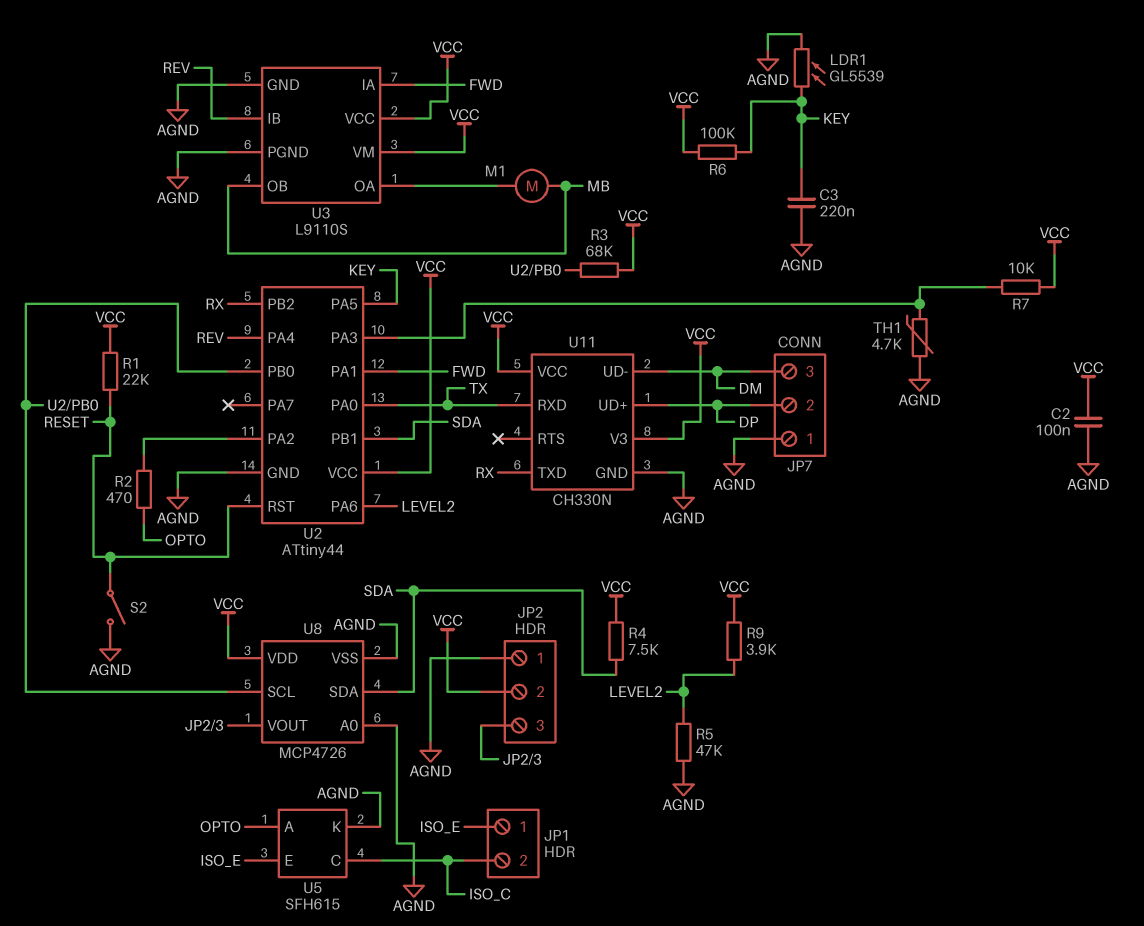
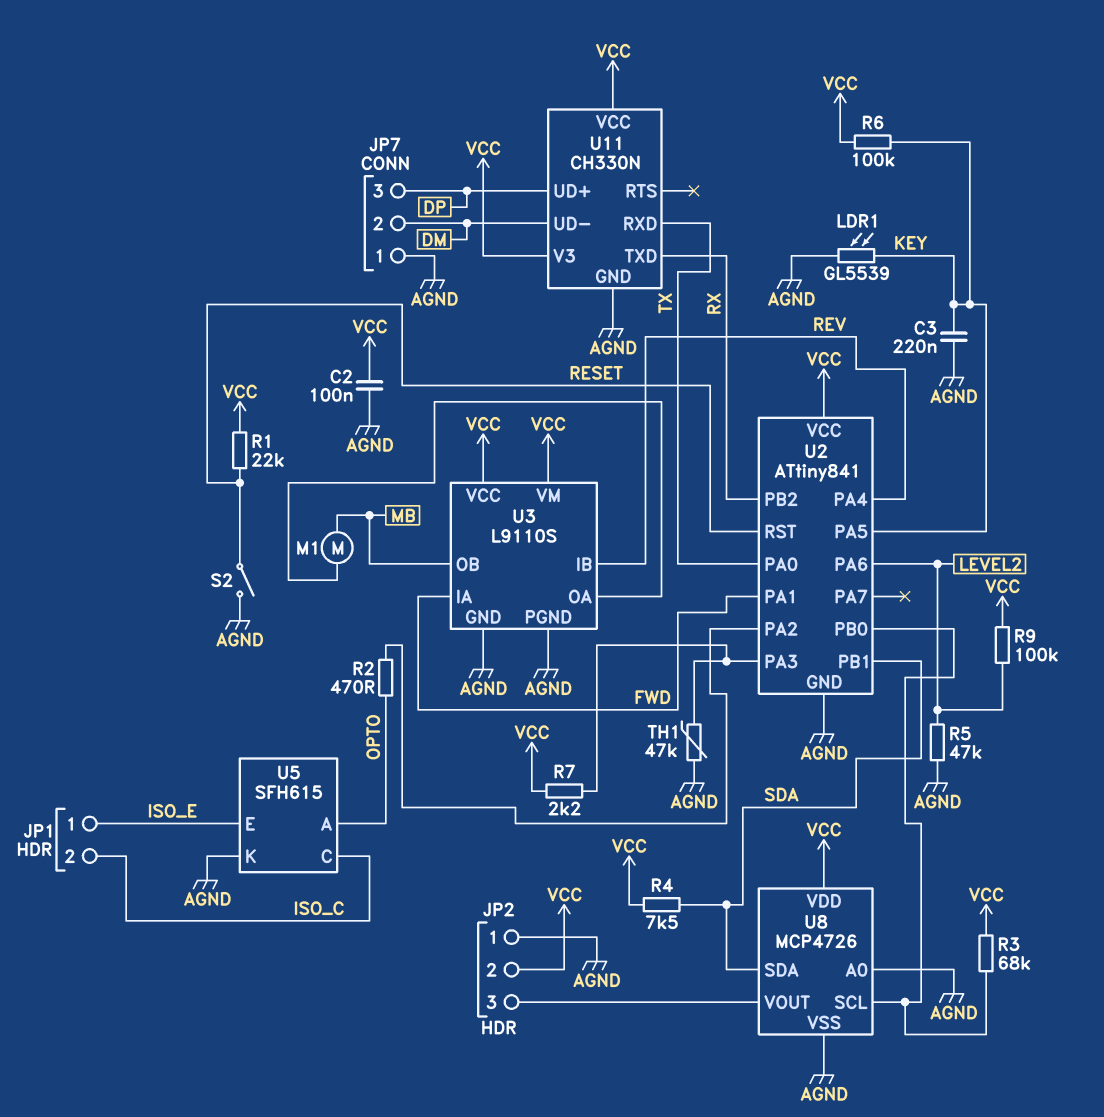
JP7 pin 2: DP -> DM
JP7 pin 3: DM -> DP
R7: 10k (U2/PA3, VCC) -> 2.2k (U2/PA3, VCC)
R9: 3.9k (LEVEL2, VCC) -> 100k (LEVEL2, VCC)
TH1: 4.7k (AGND, U2/PA3) -> 47k (AGND, U2/PA3)
U2: ATtiny44 -> ATtiny841

